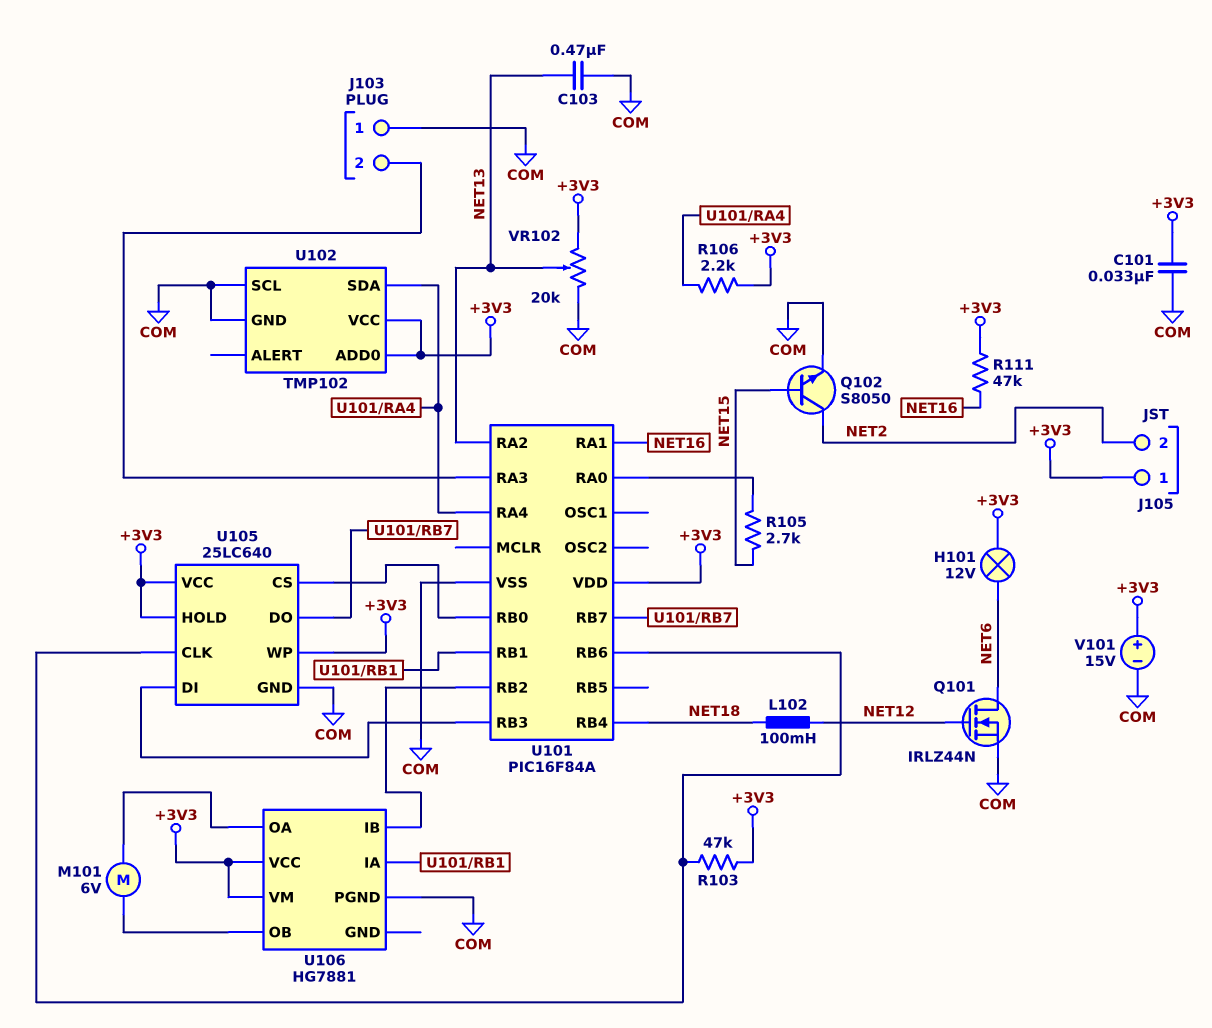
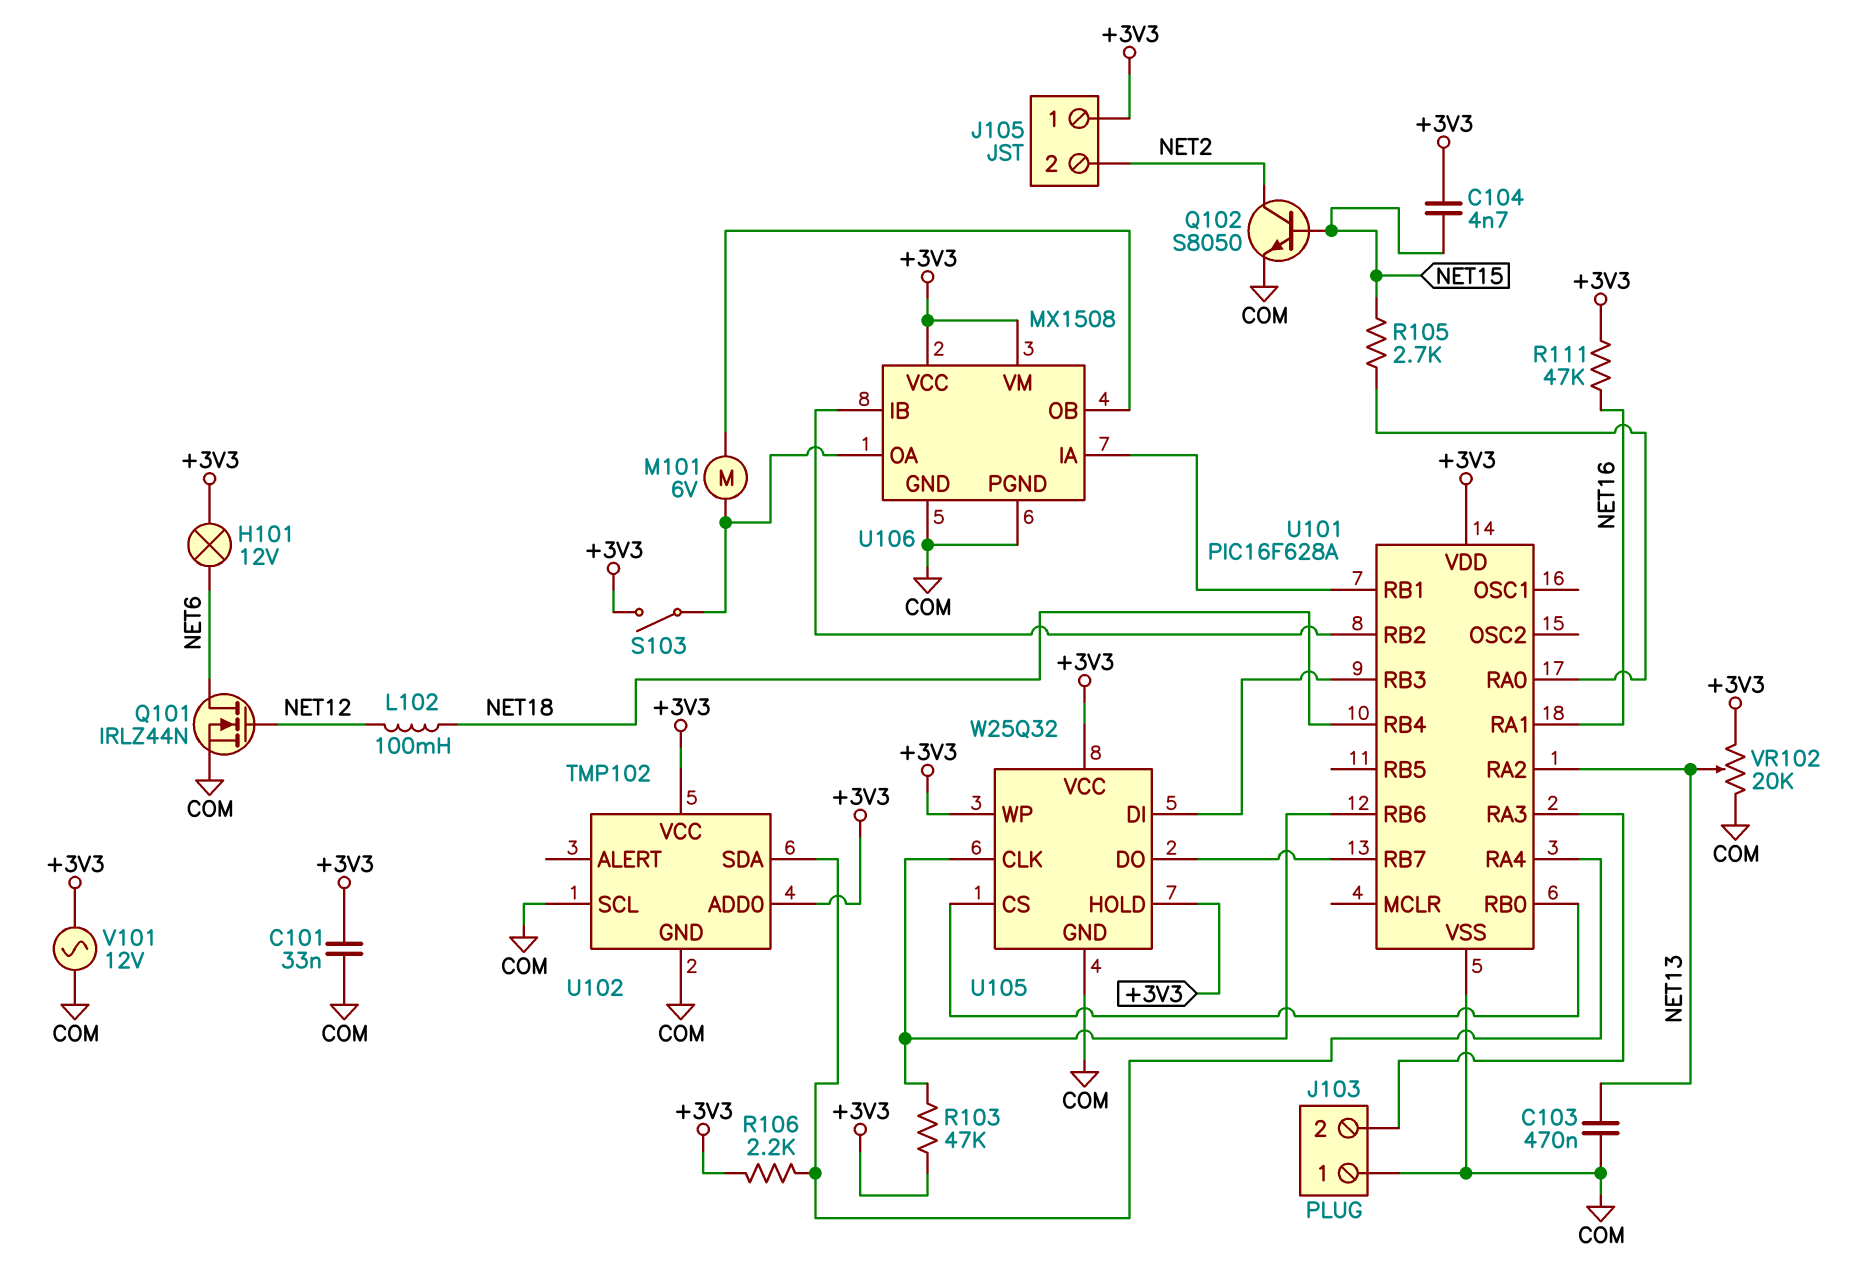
C104: none -> 4.7nF (+3V3, NET15)
S103: none -> switch (+3V3, U106/OA)
U101: PIC16F84A -> PIC16F628A
U105: 25LC640 -> W25Q32
U106: HG7881 -> MX1508
U106 pin GND: none -> COM
V101: 15V (plus +3V3, minus COM) -> AC 12V (+3V3, COM)

